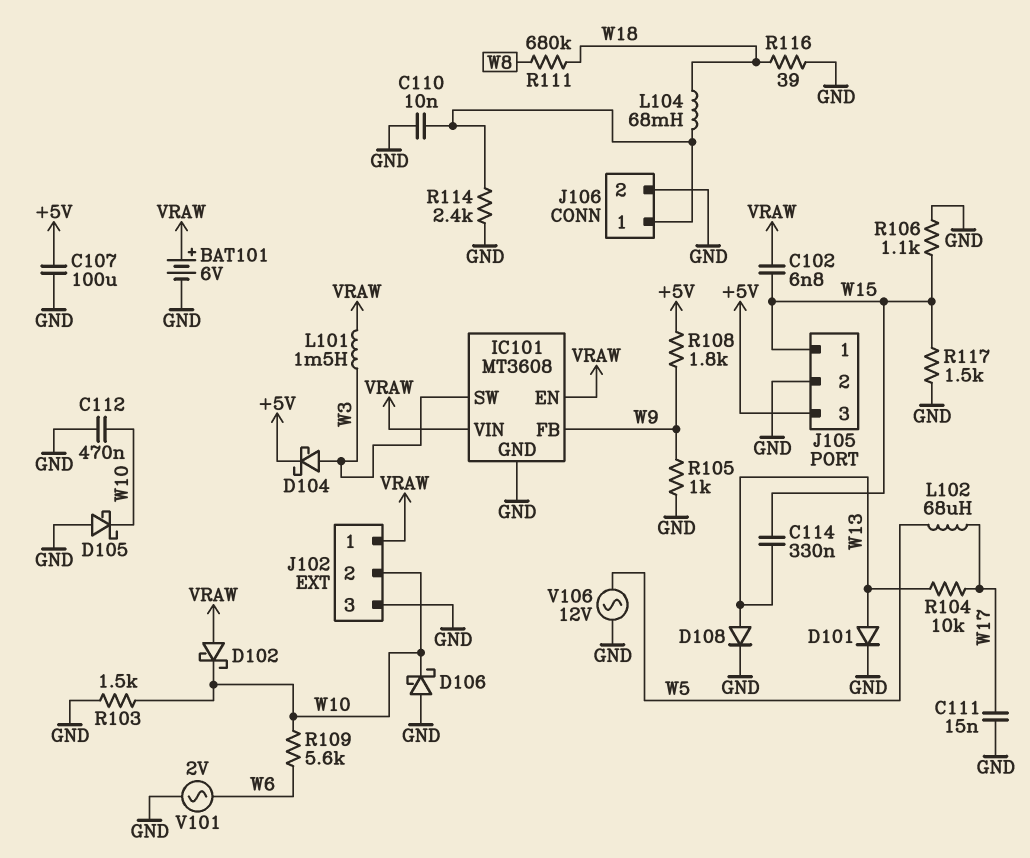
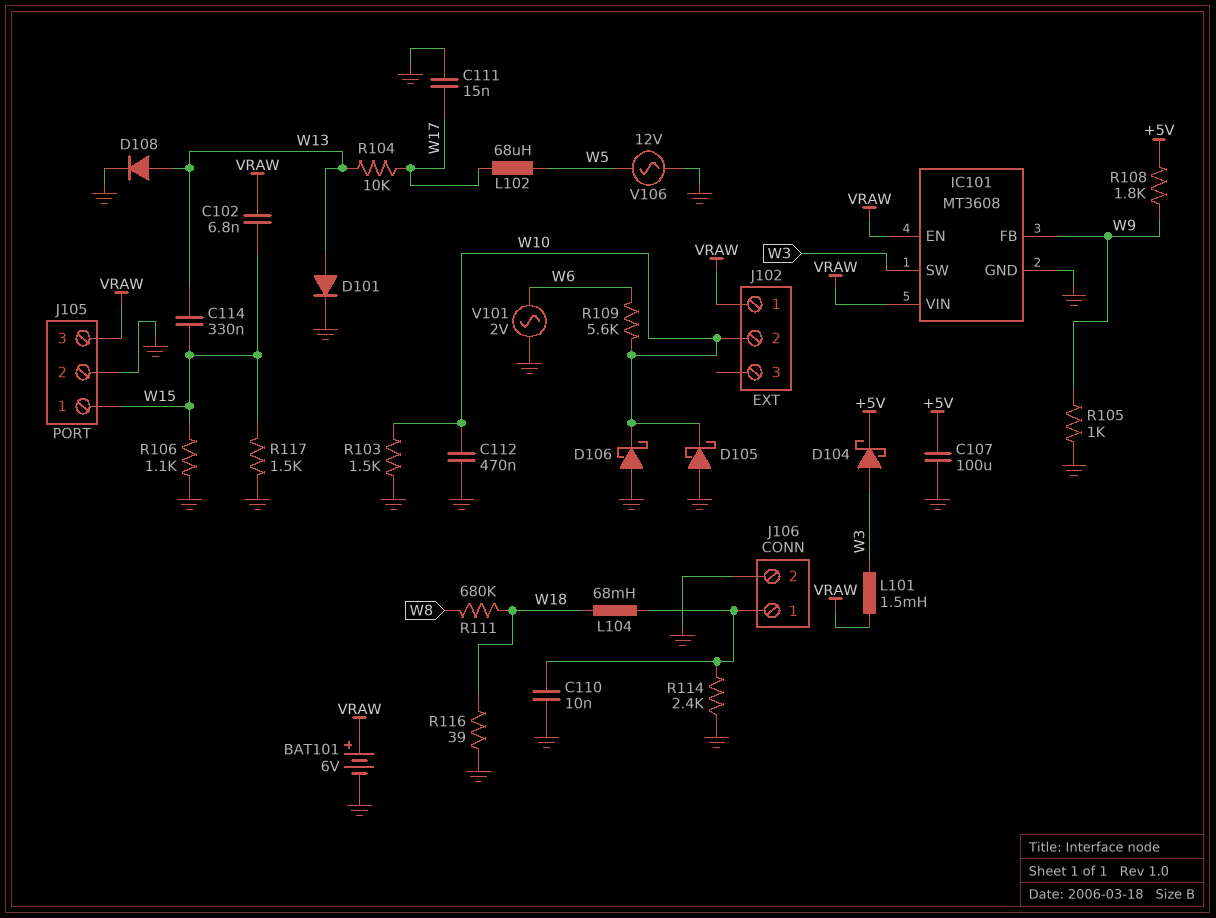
D102: schottky (A VRAW, K W10) -> none
J102 pin 3: GND -> none
J105 pin 3: +5V -> VRAW

